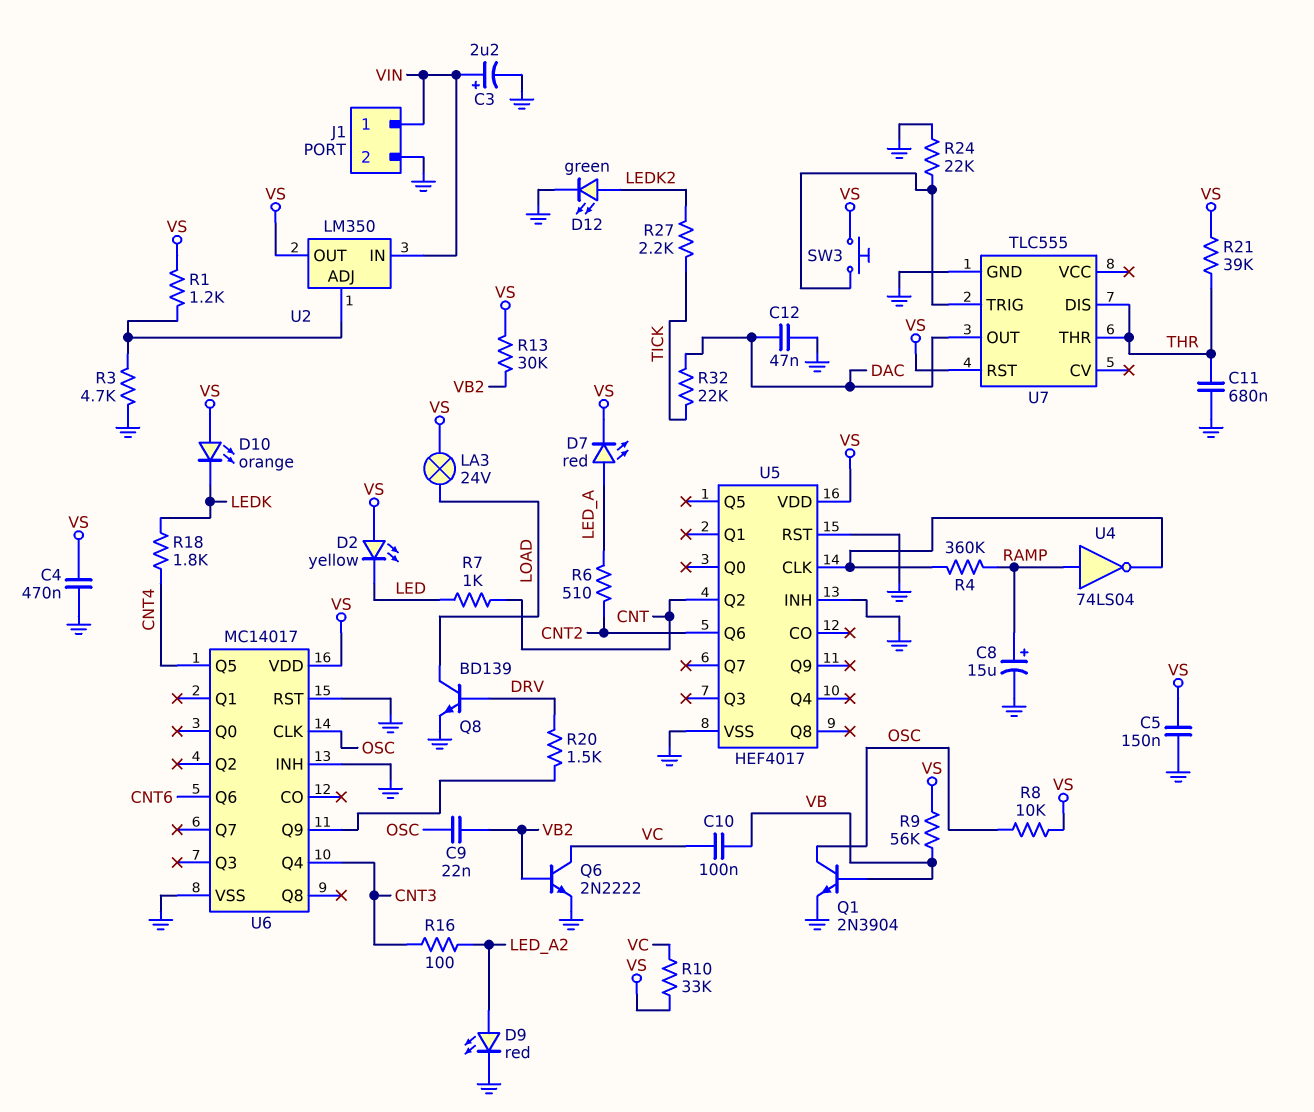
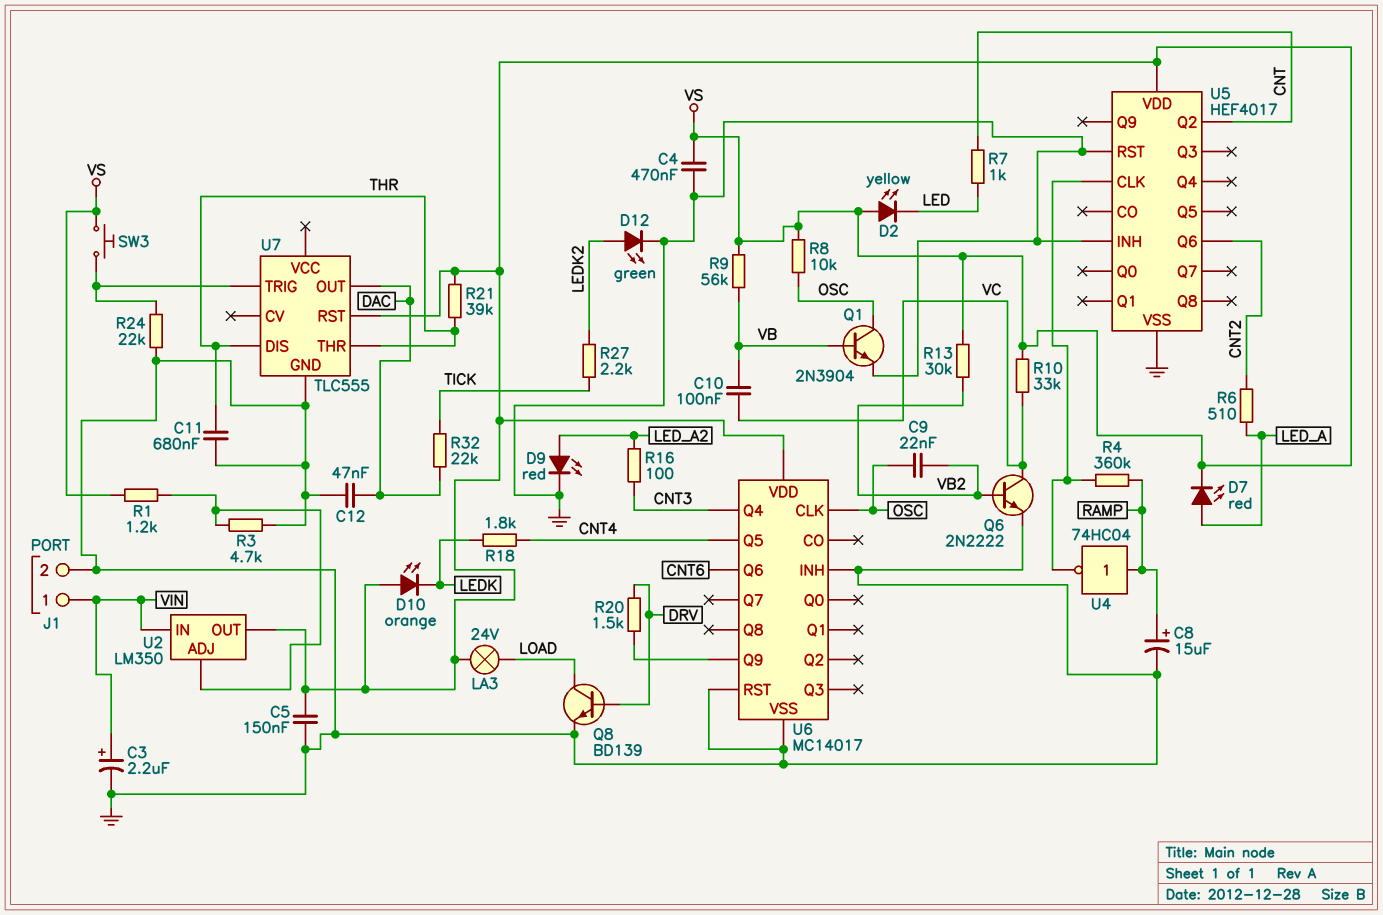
U4: NOT 74LS04 (in RAMP, out U5/CLK) -> NOT 74HC04 (in RAMP, out U5/CLK)

